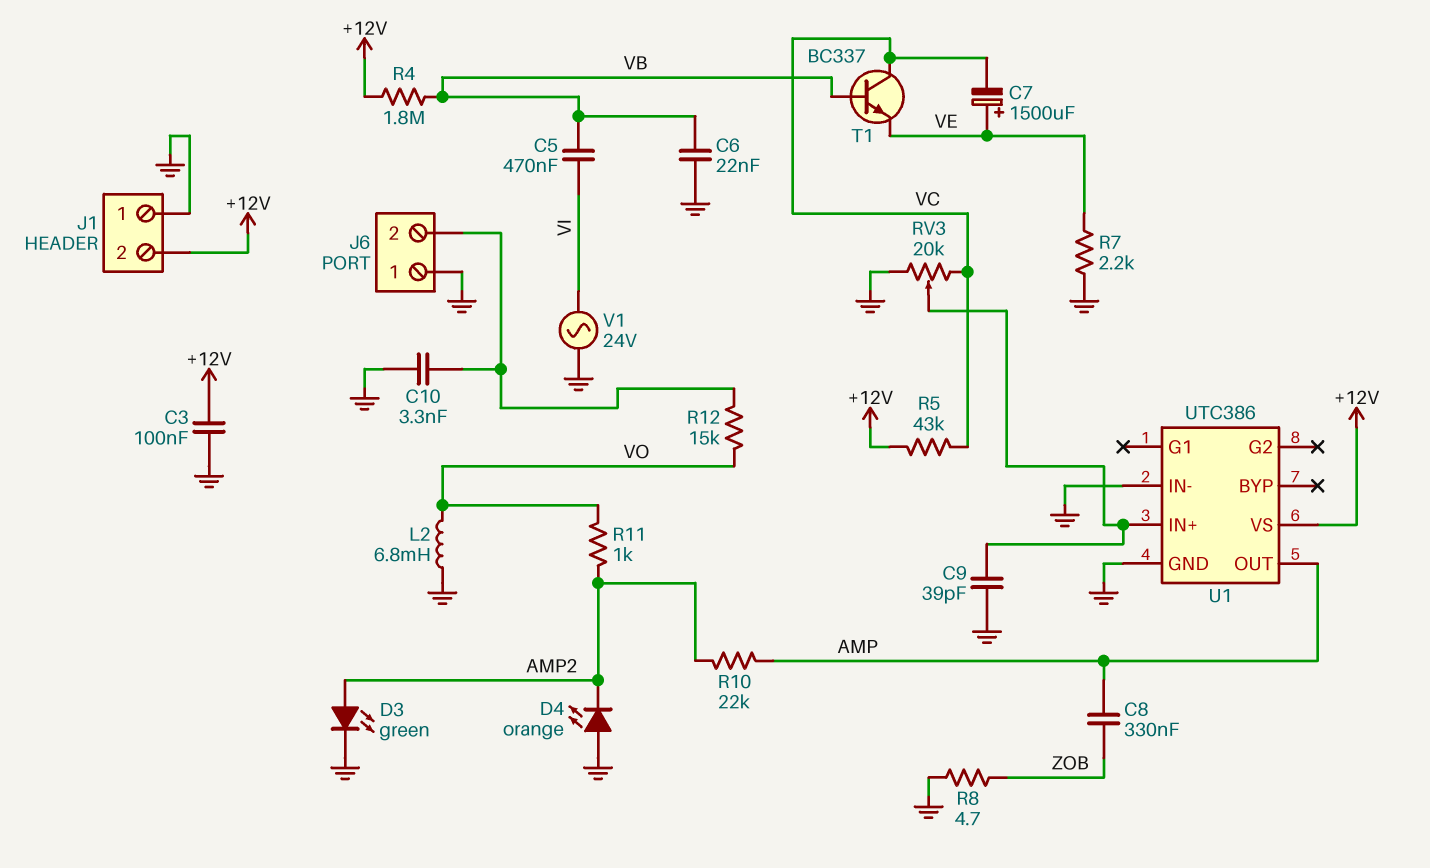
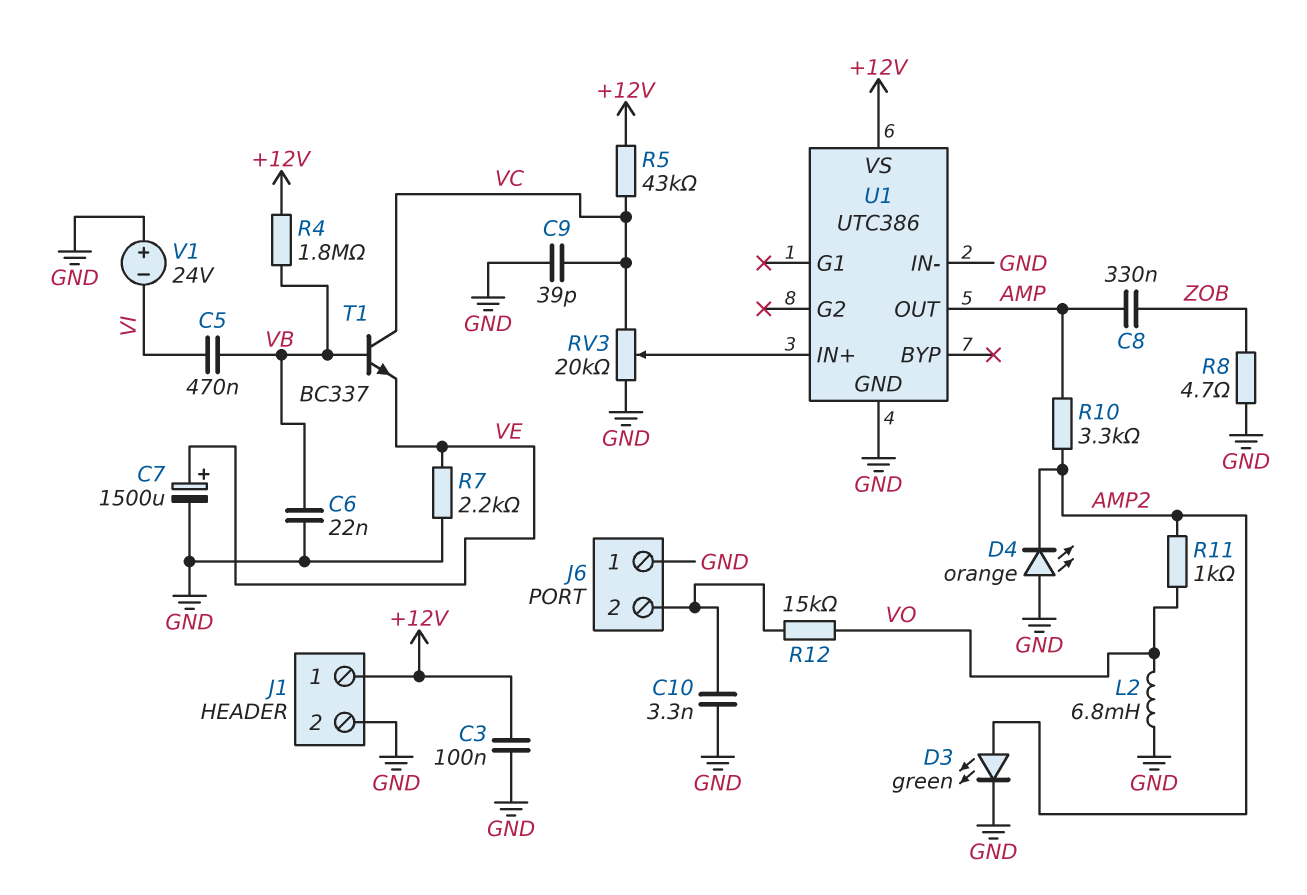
C7: 1500uF (plus VE, minus VC) -> 1500uF (plus VE, minus GND)
C9: 39pF (GND, U1/IN+) -> 39pF (GND, VC)
J1 pin 1: GND -> +12V
J1 pin 2: +12V -> GND
R10: 22k (AMP, AMP2) -> 3.3k (AMP, AMP2)
V1: AC 24V (GND, VI) -> 24V (plus GND, minus VI)

